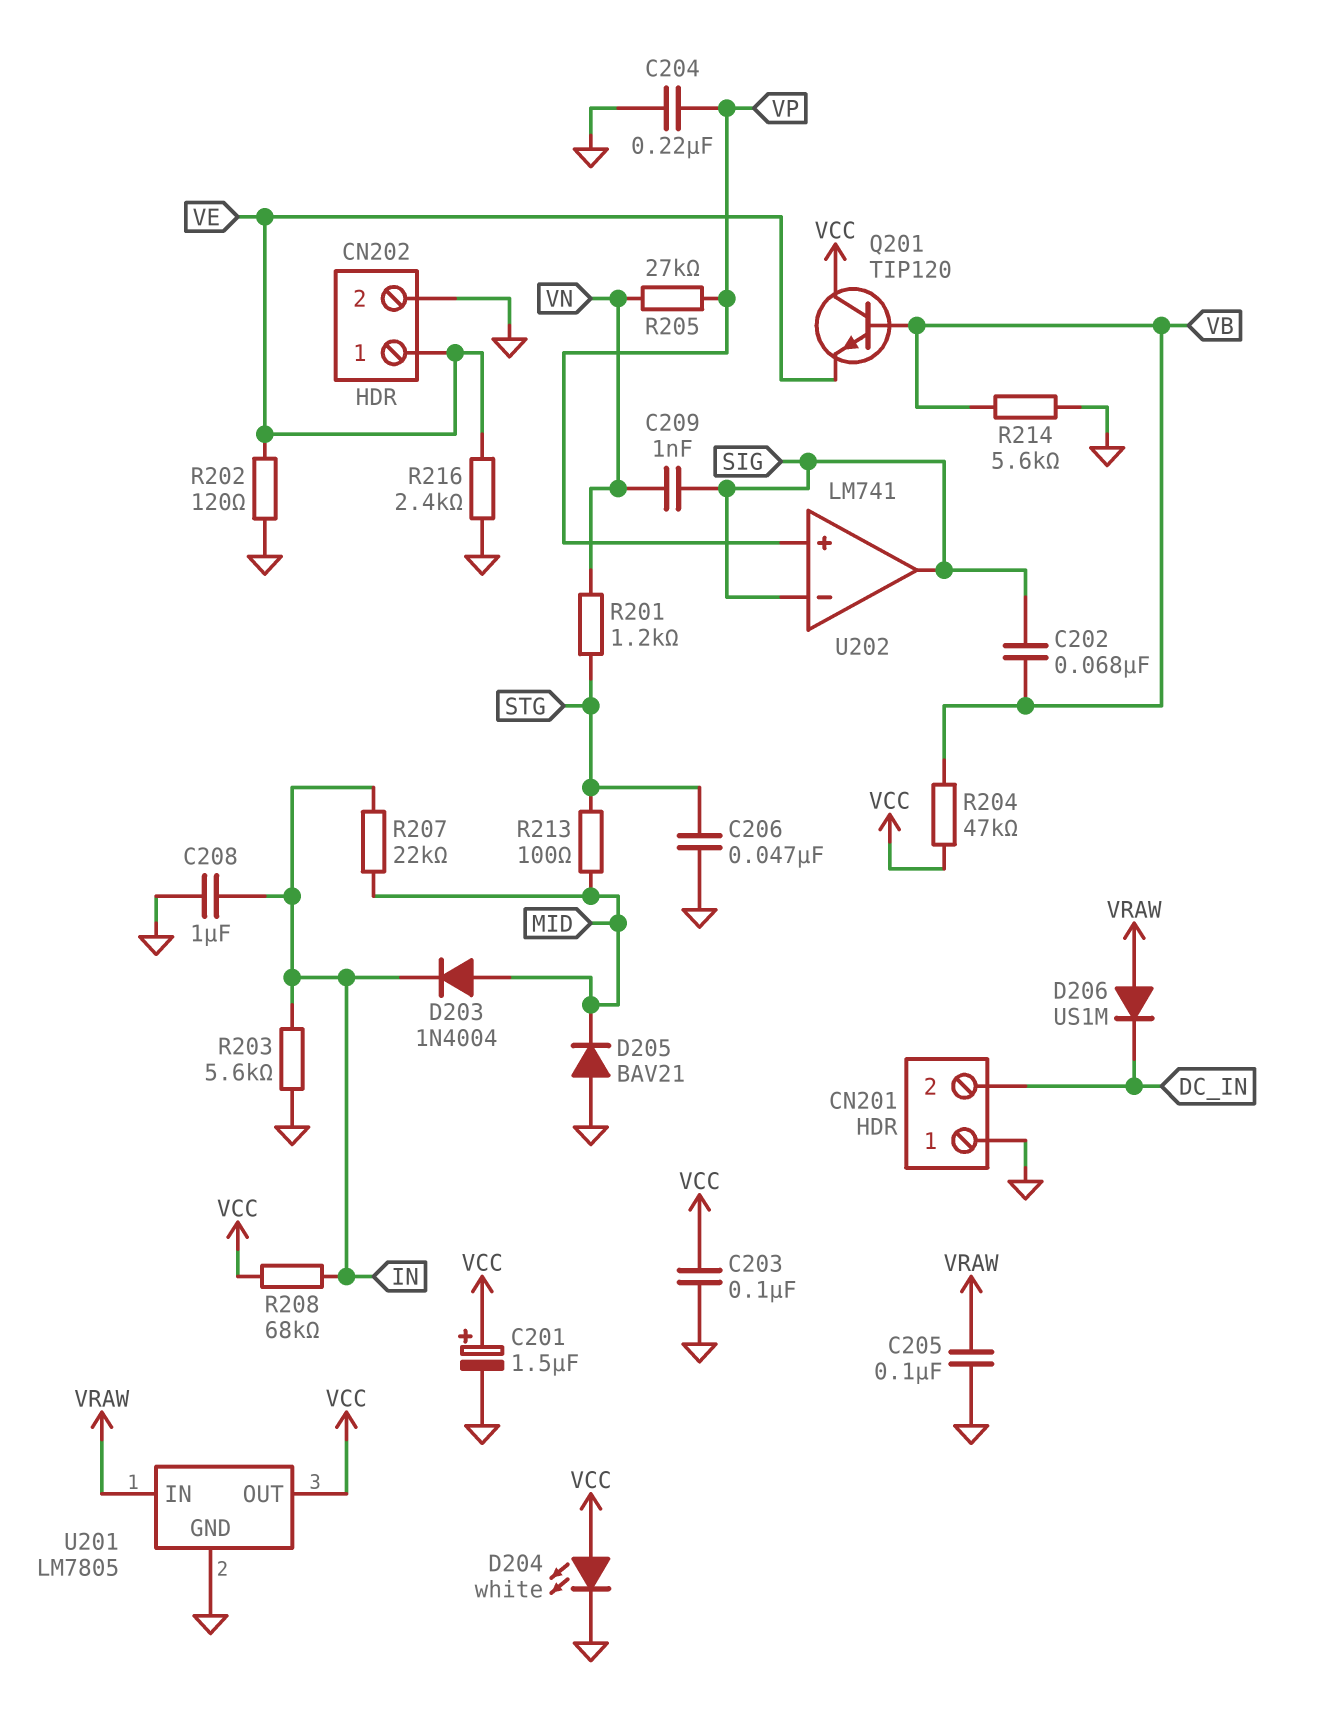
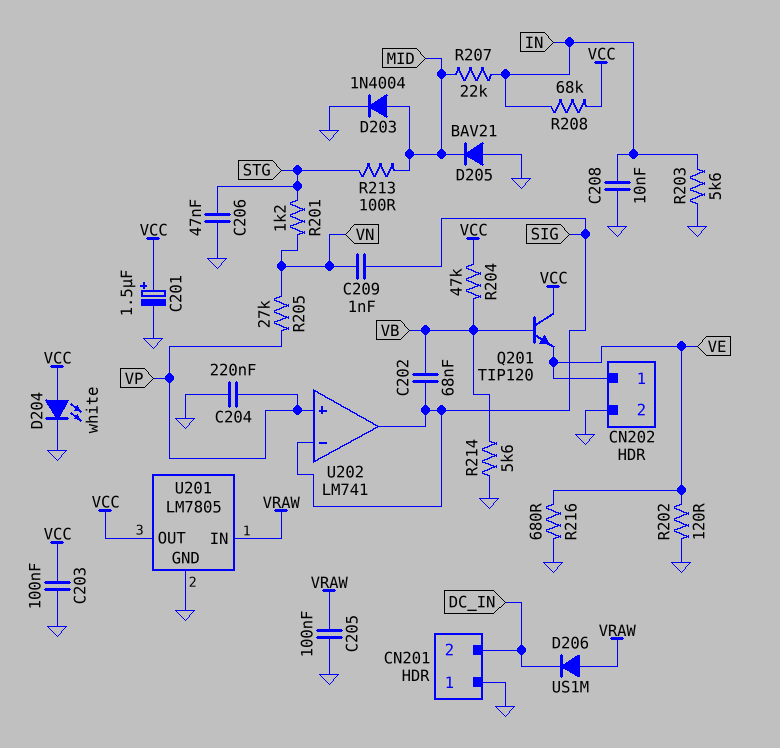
C208: 1uF (GND, IN) -> 10nF (GND, IN)
D203: diode 1N4004 (A MID, K IN) -> diode 1N4004 (A MID, K GND)
R216: 2.4k (GND, VE) -> 680 (GND, VE)

